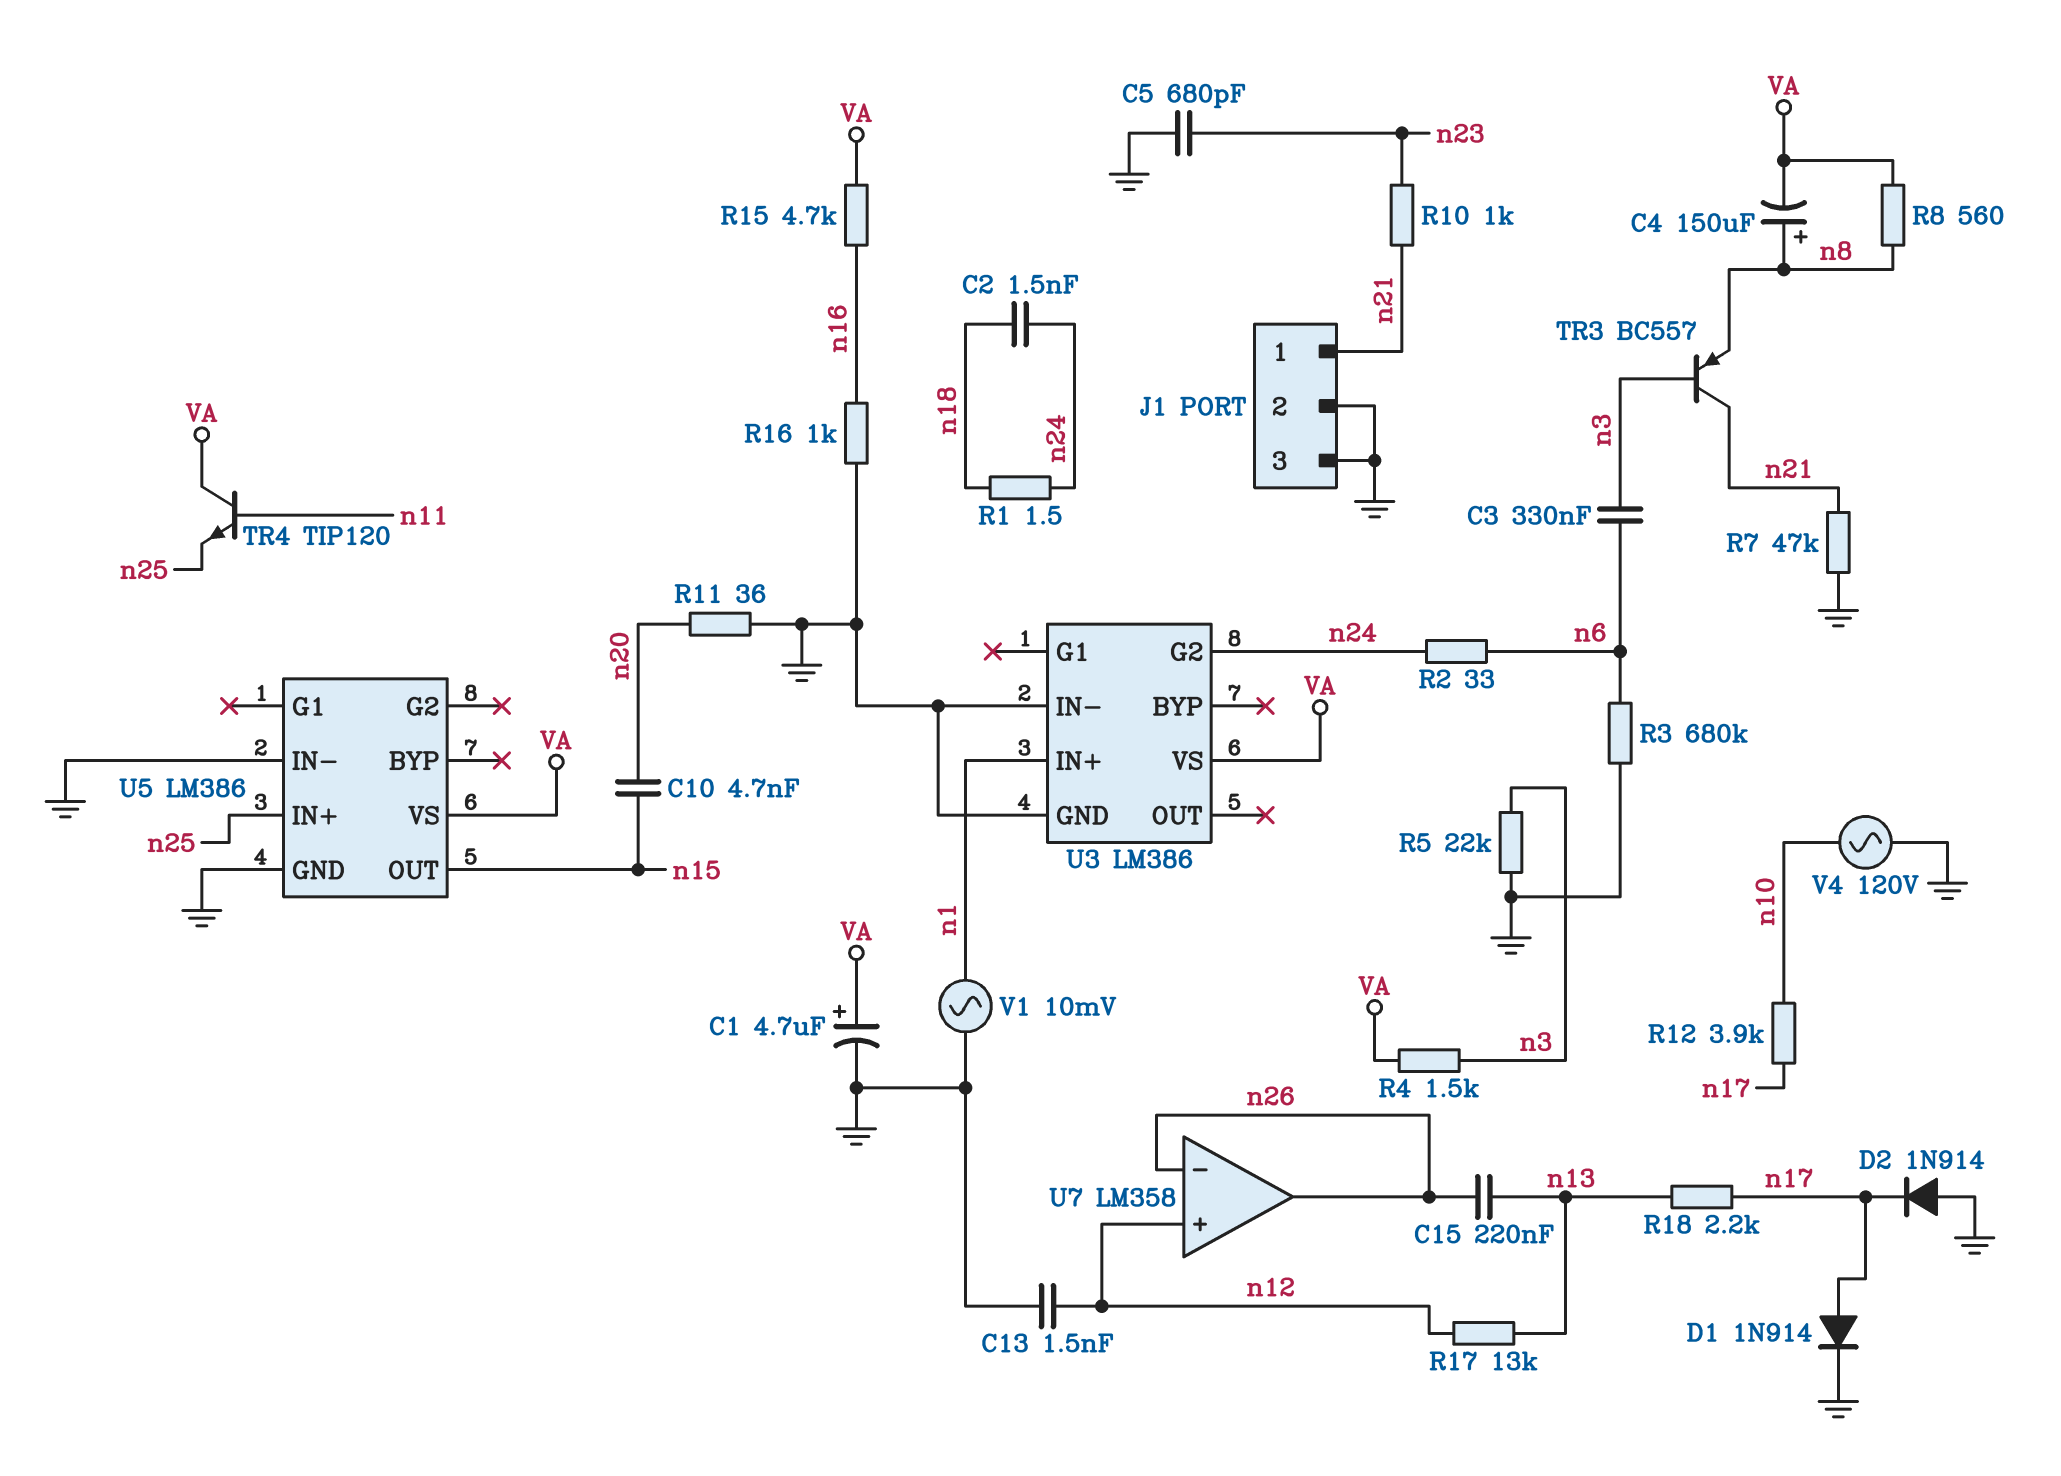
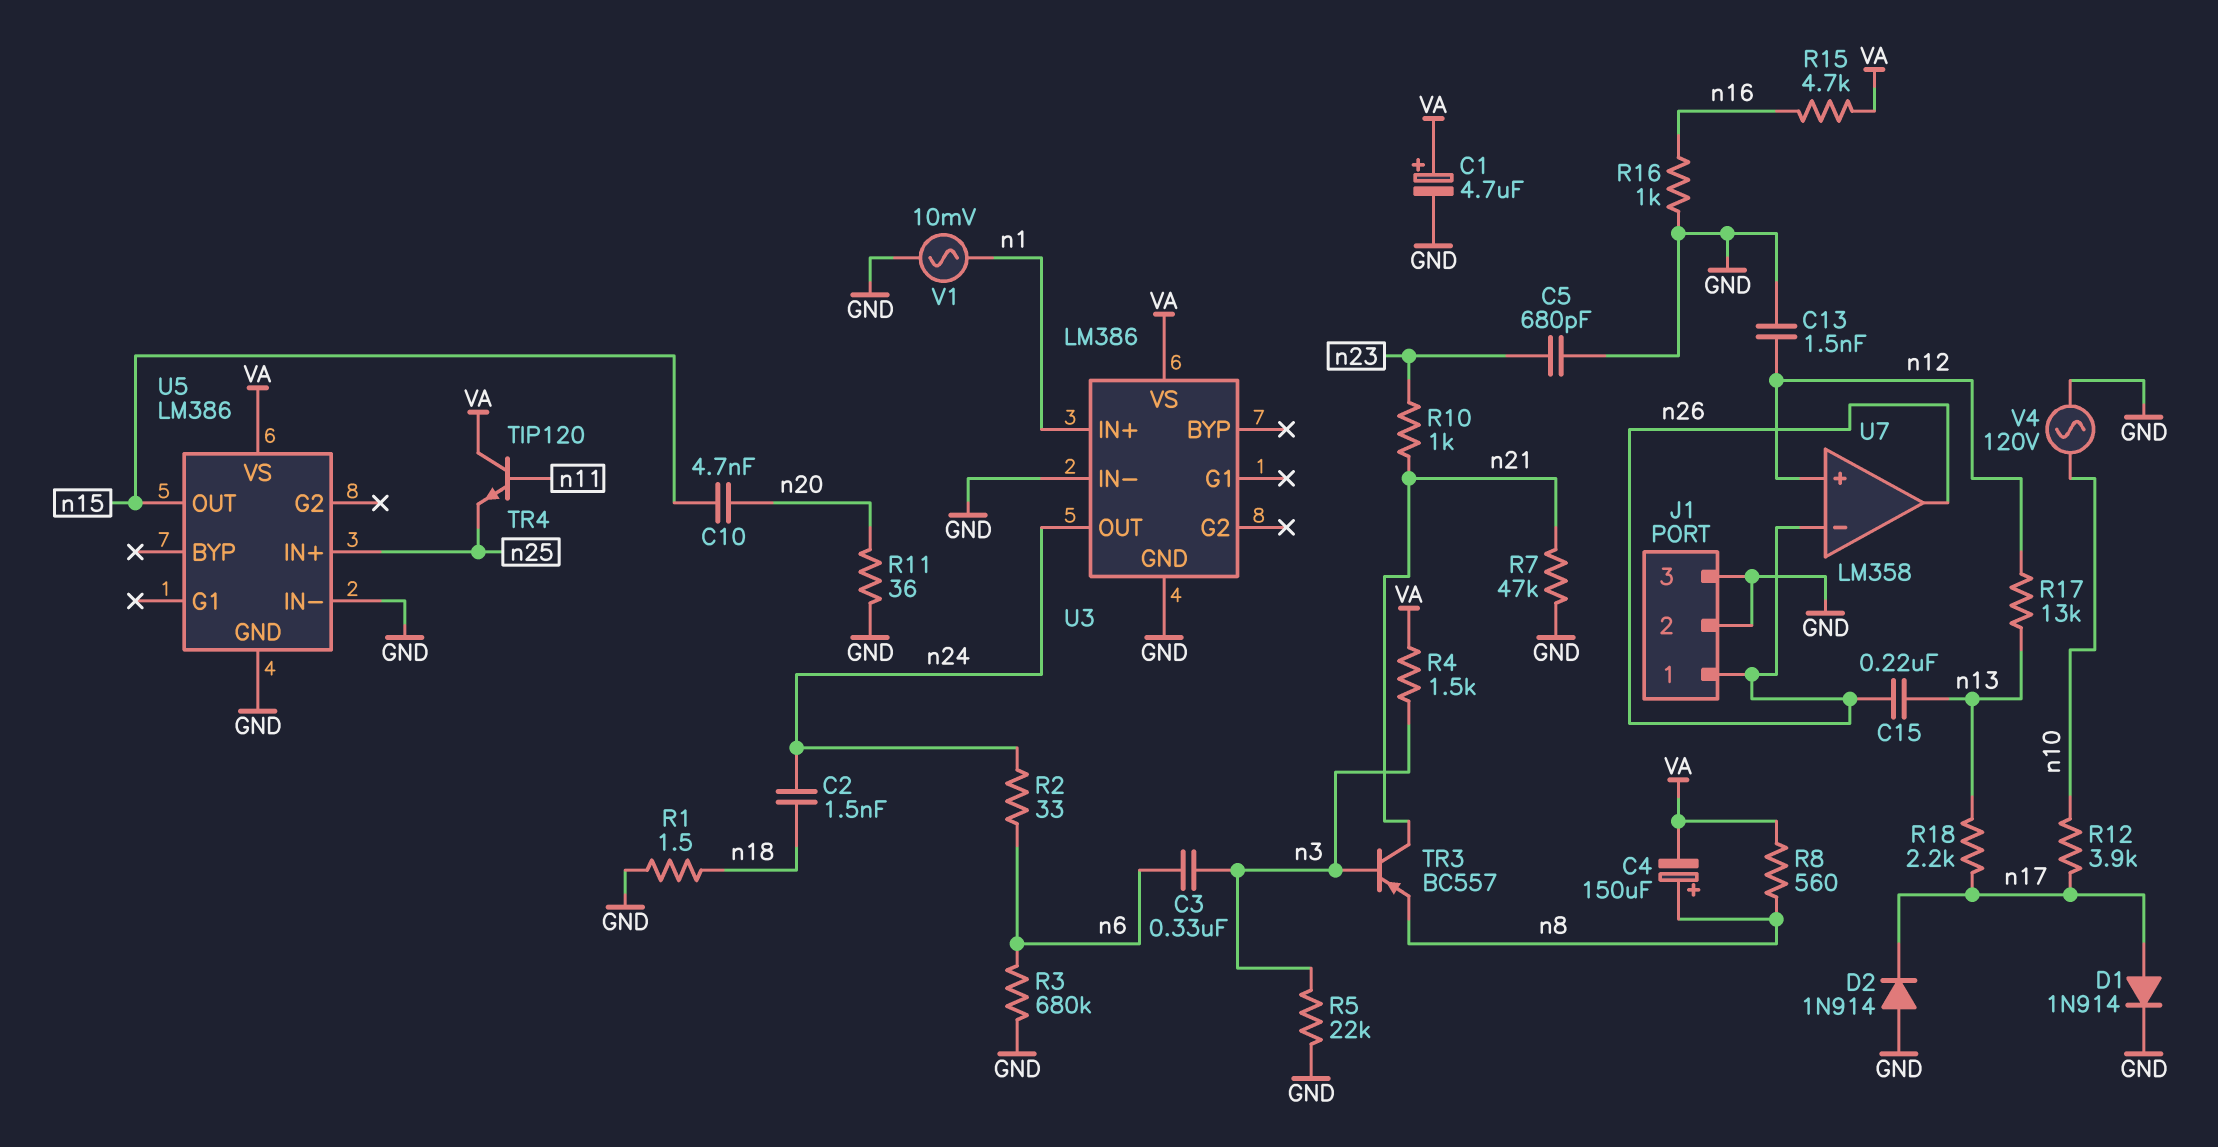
J1 pin 1: n21 -> n26
R1: 1.5 (n18, n24) -> 1.5 (GND, n18)
U3 pin G2: n24 -> none
U3 pin OUT: none -> n24

